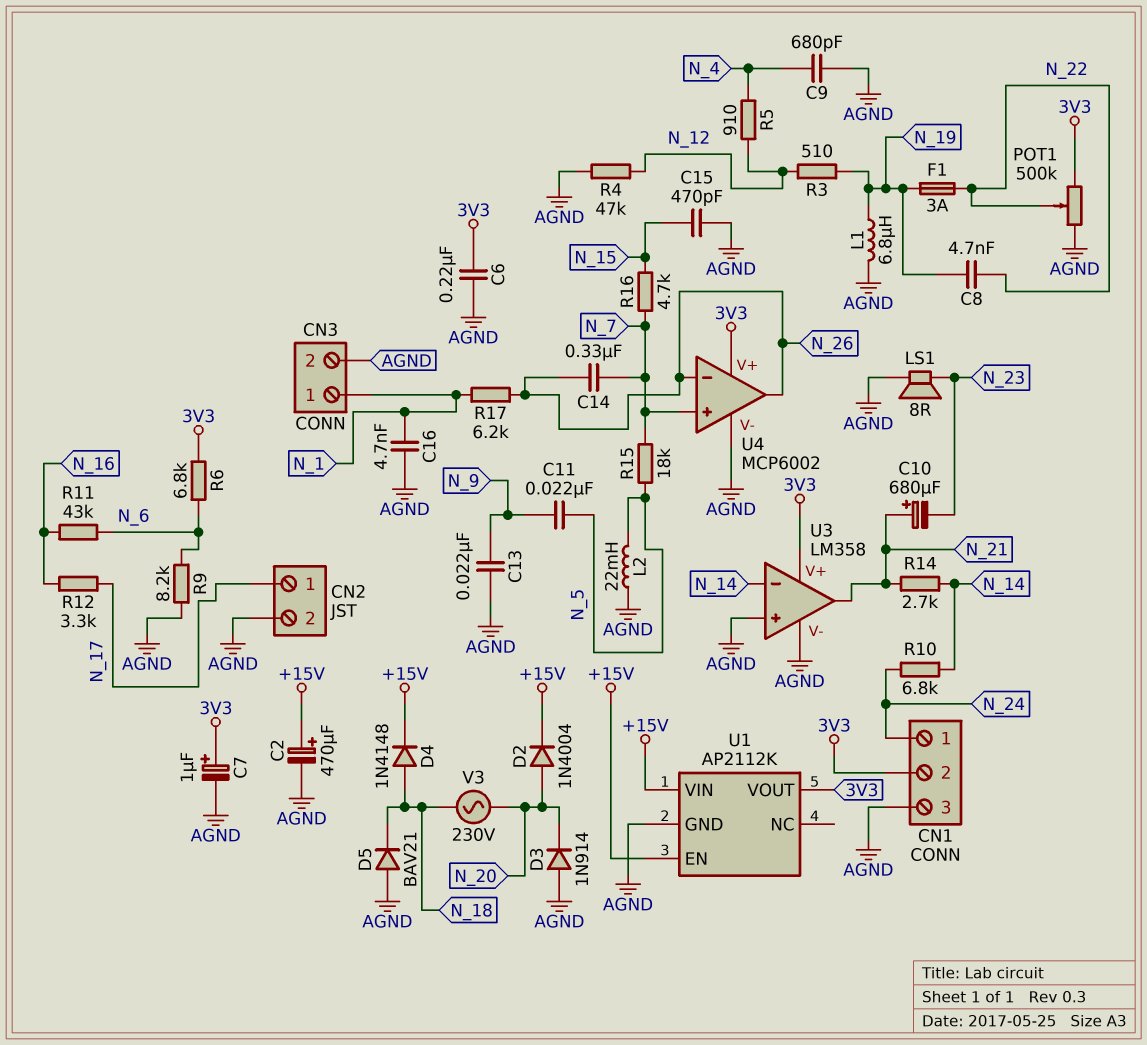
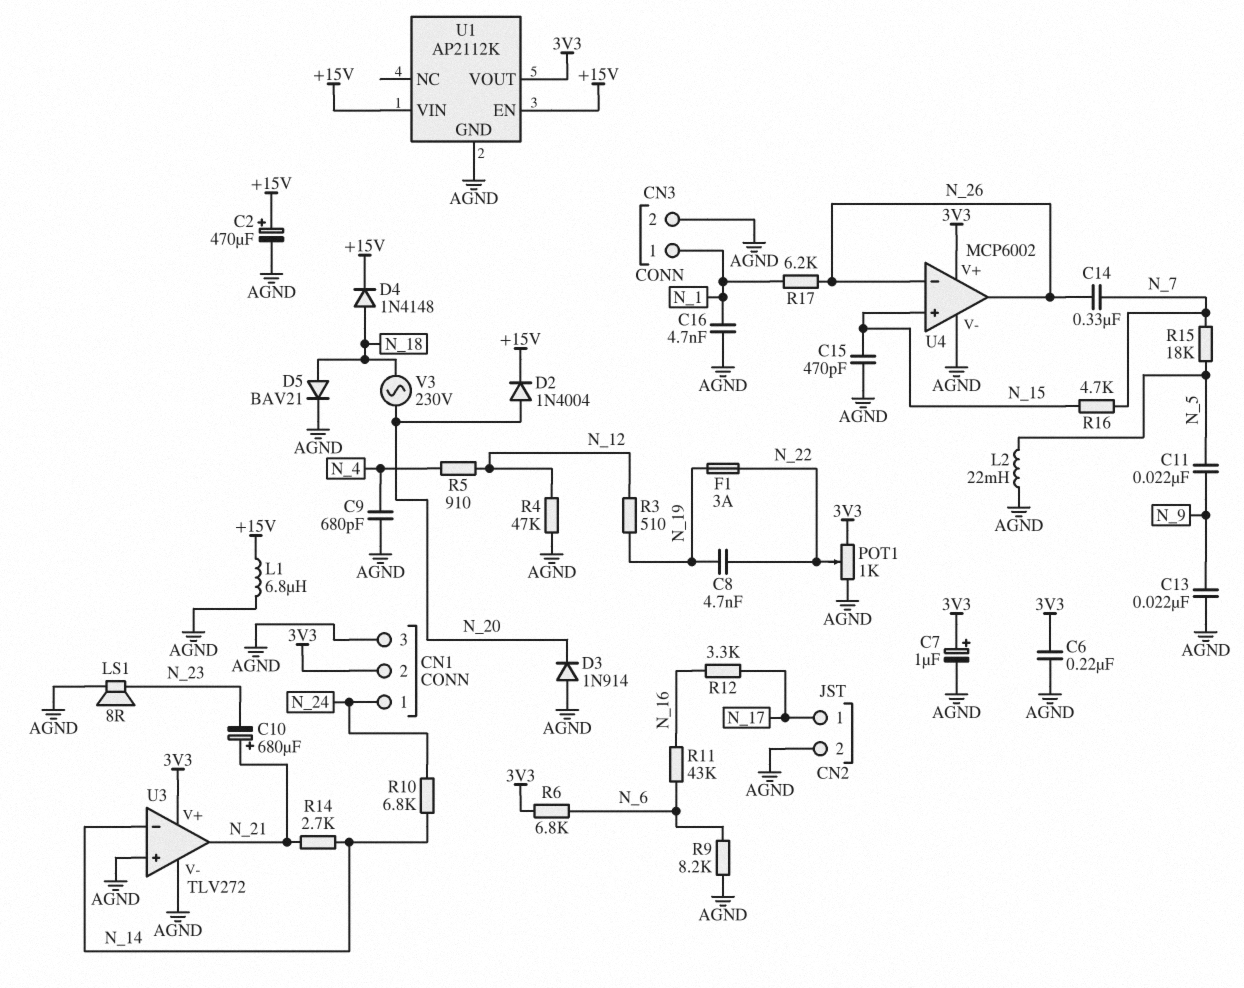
D5: diode BAV21 (A AGND, K N_18) -> diode BAV21 (A N_18, K AGND)
L1: 6.8uH (AGND, N_19) -> 6.8uH (+15V, AGND)
POT1: 500k (3V3, AGND, wiper N_22) -> 1k (3V3, AGND, wiper N_22)
U3: LM358 -> TLV272
U4 pin in+: N_7 -> N_15

